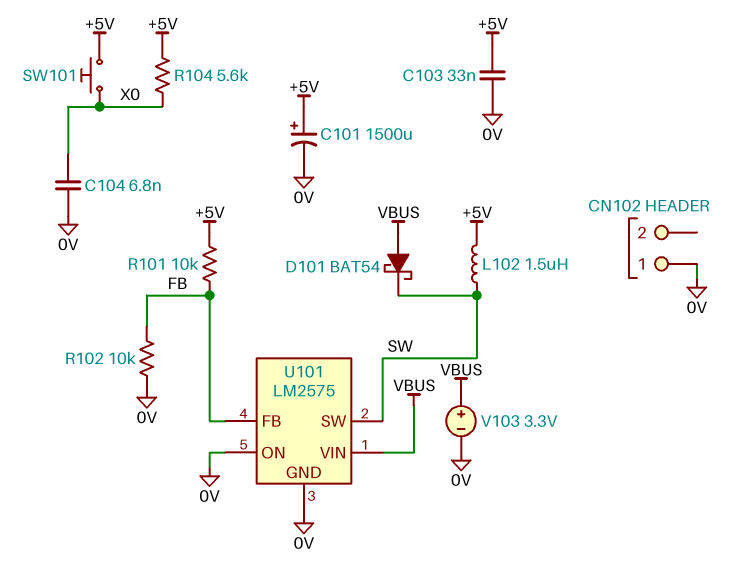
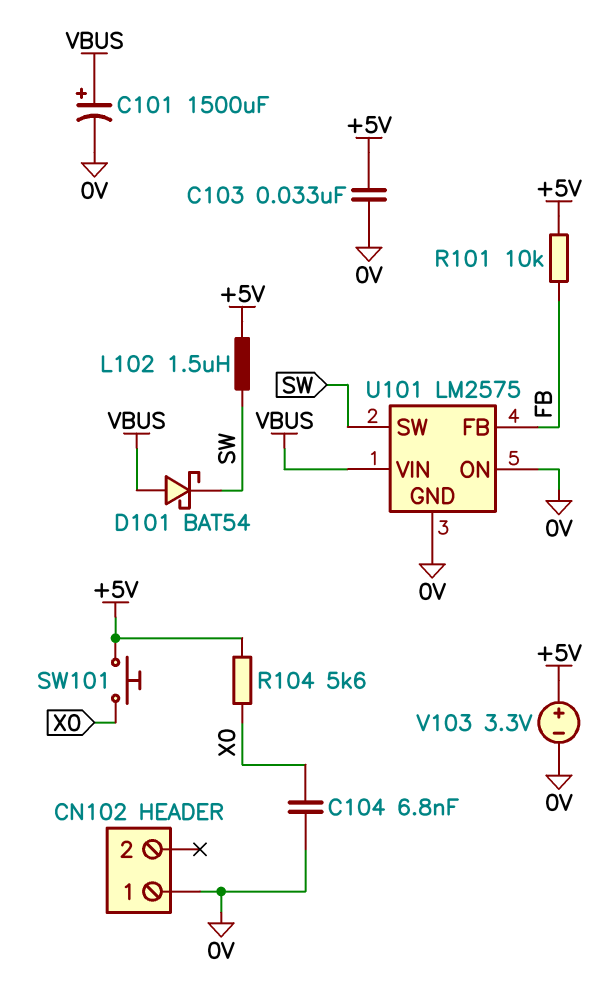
C101: 1500uF (plus +5V, minus 0V) -> 1500uF (plus VBUS, minus 0V)
R102: 10k (0V, FB) -> none
V103: 3.3V (plus VBUS, minus 0V) -> 3.3V (plus +5V, minus 0V)

